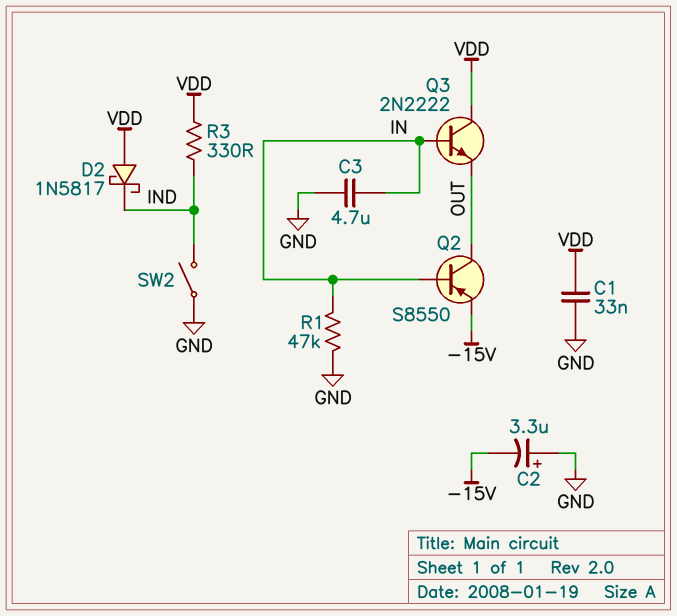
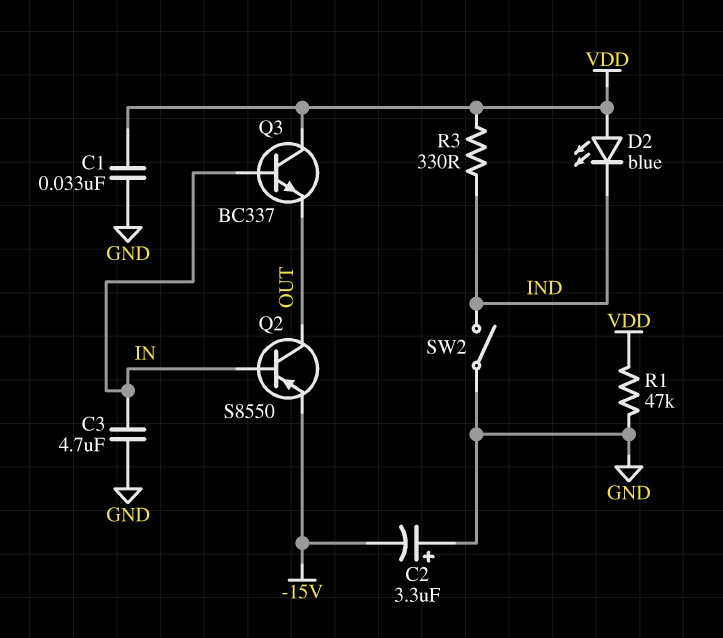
D2: schottky 1N5817 (A VDD, K IND) -> LED blue (A VDD, K IND)
Q3: NPN 2N2222 (B IN, C VDD, E OUT) -> NPN BC337 (B IN, C VDD, E OUT)
R1: 47k (GND, IN) -> 47k (GND, VDD)

